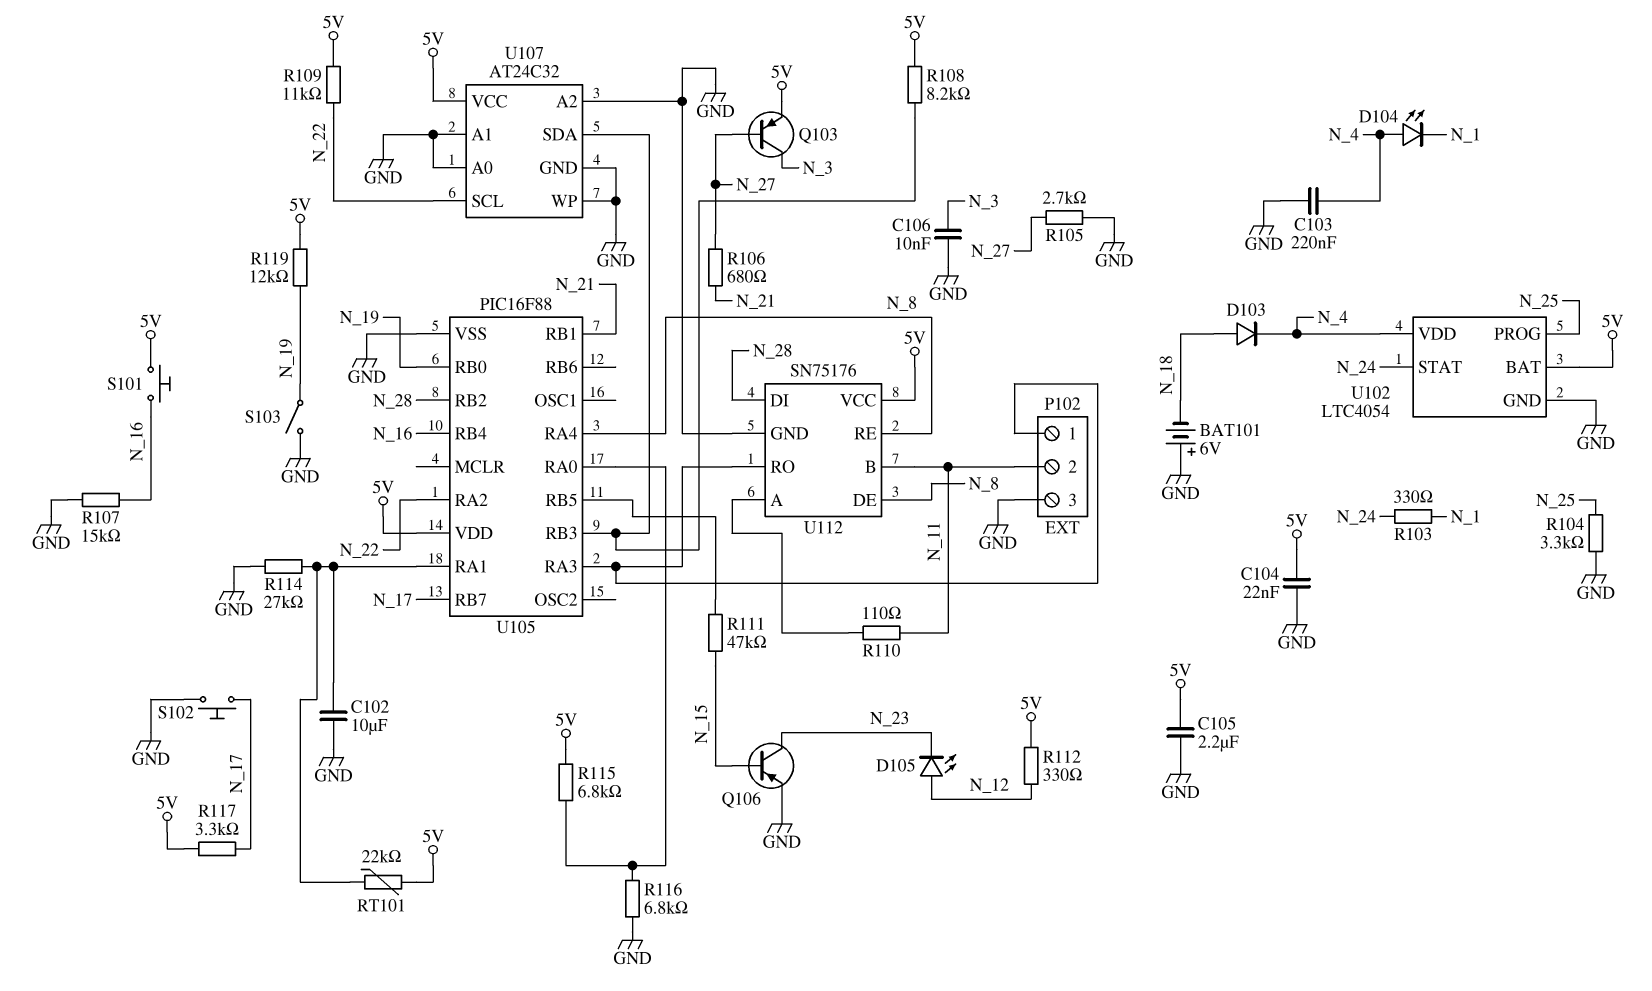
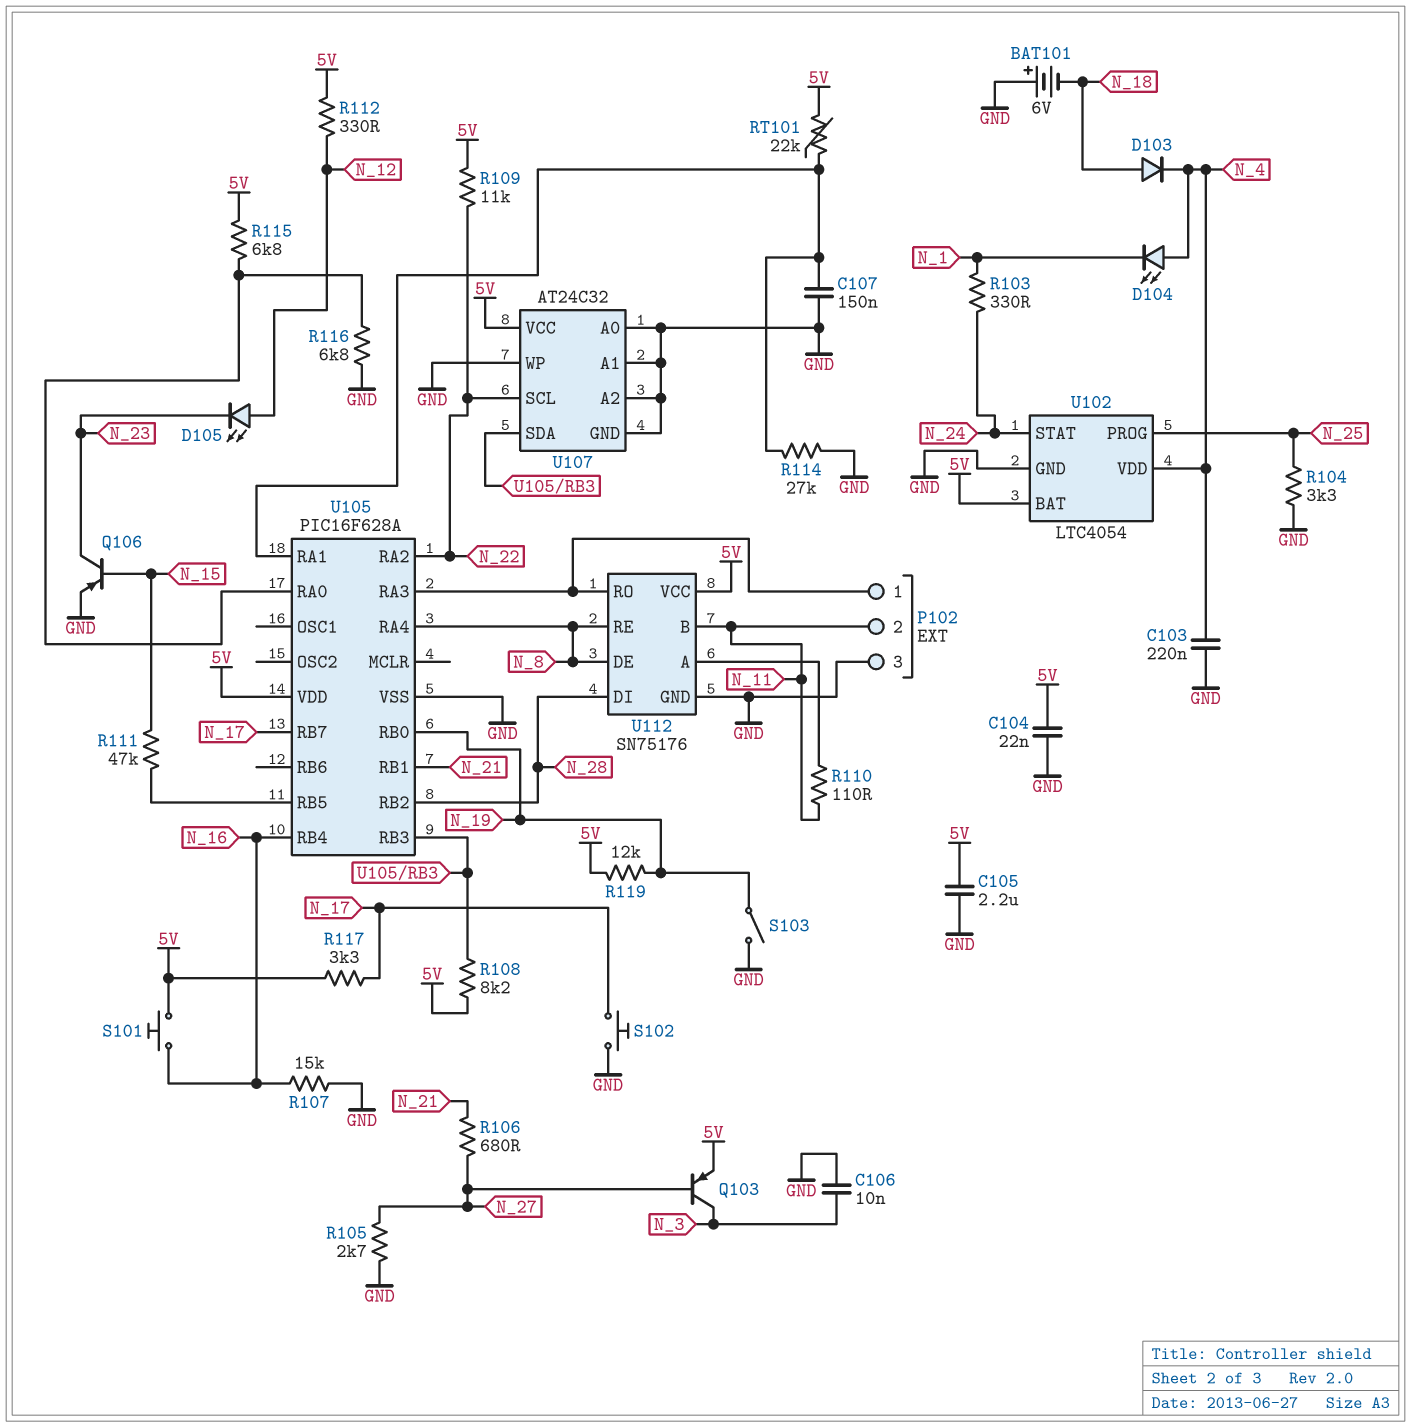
C102: 10uF (GND, U105/RA1) -> none
C107: none -> 150nF (GND, U105/RA1)
U105: PIC16F88 -> PIC16F628A

